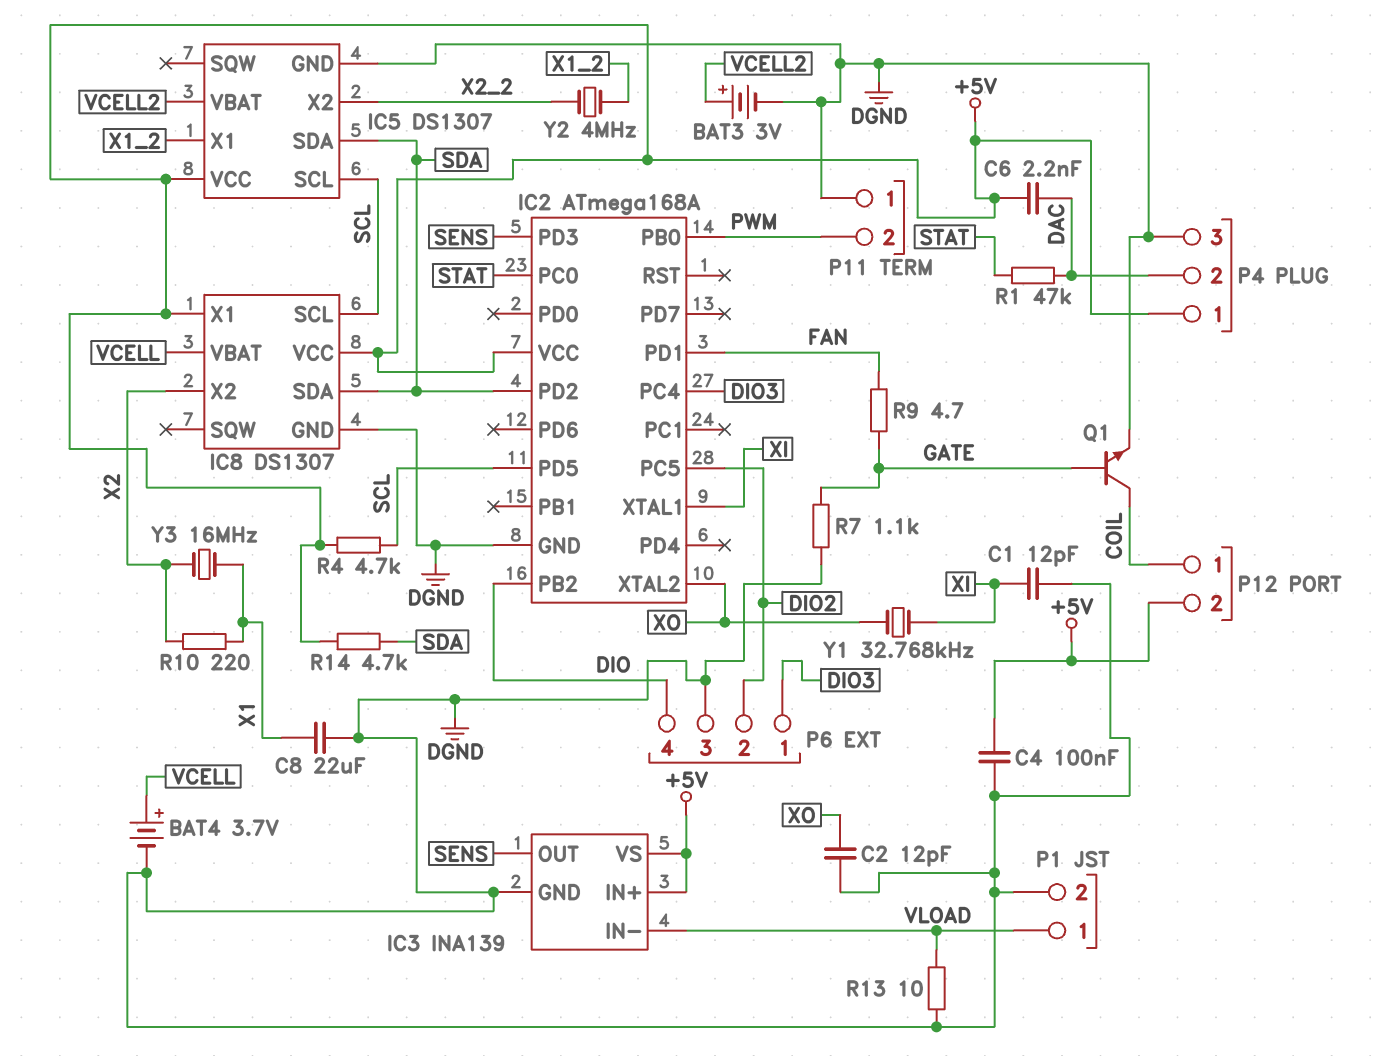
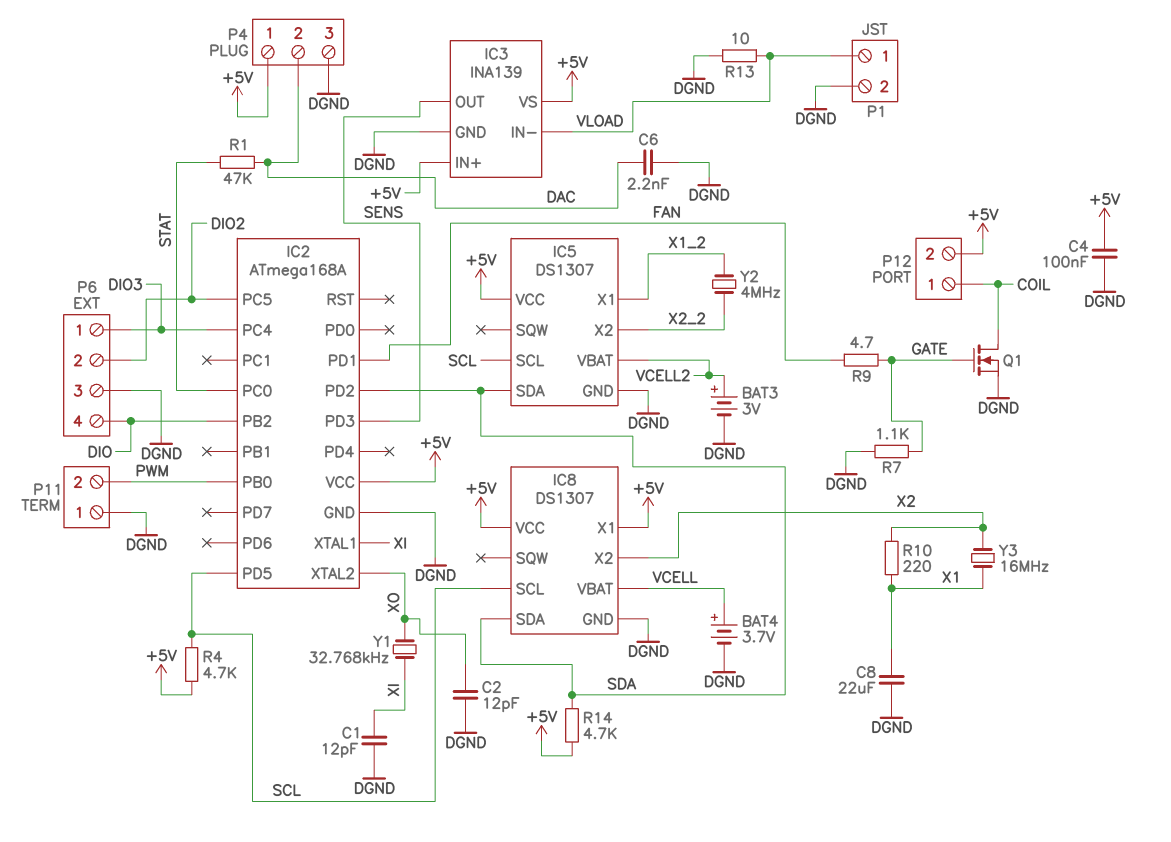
C6: 2.2nF (+5V, DAC) -> 2.2nF (DAC, DGND)
Q1: NPN (B GATE, C COIL, E DGND) -> NMOS (G GATE, D COIL, S DGND)

